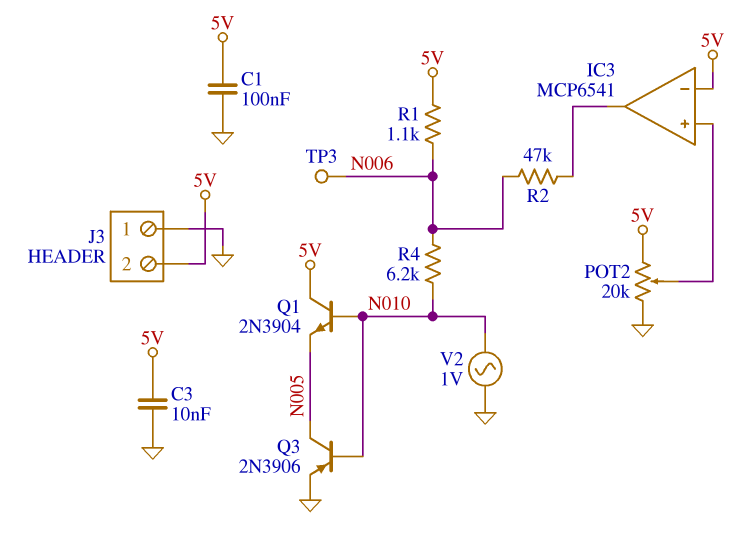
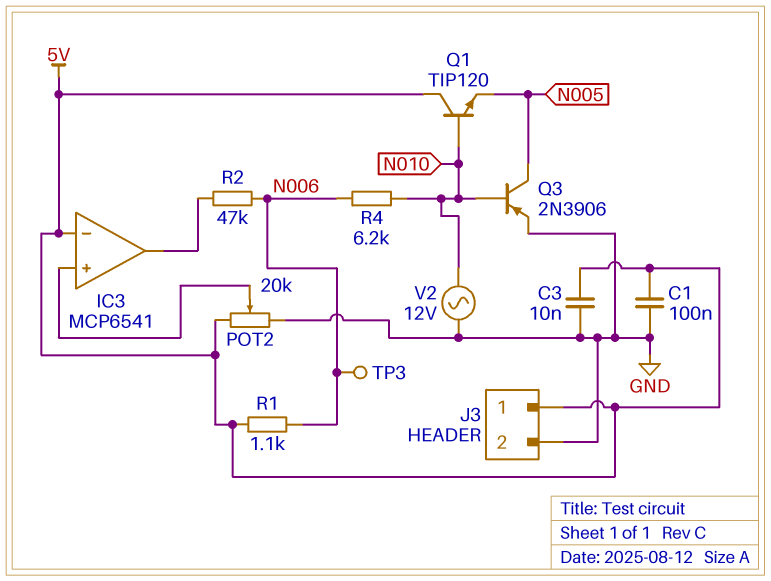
J3 pin 1: GND -> 5V
J3 pin 2: 5V -> GND
Q1: NPN 2N3904 (B N010, C 5V, E N005) -> NPN TIP120 (B N010, C 5V, E N005)
V2: AC 1V (GND, N010) -> AC 12V (GND, N010)

